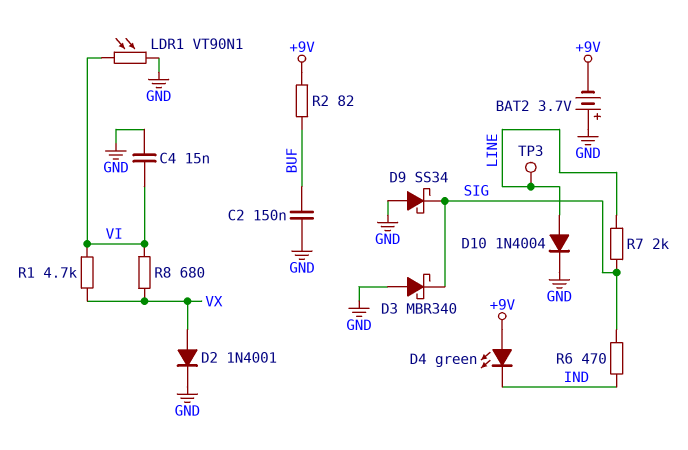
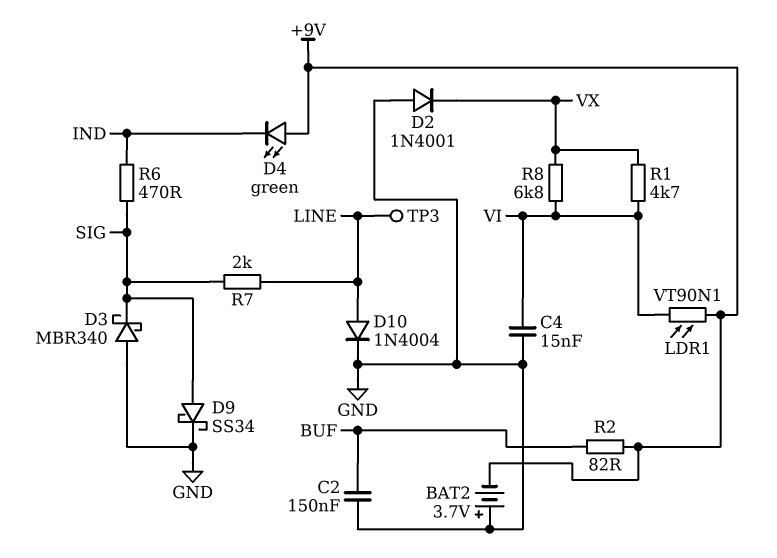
D2: diode 1N4001 (A VX, K GND) -> diode 1N4001 (A GND, K VX)
D9: schottky SS34 (A GND, K SIG) -> schottky SS34 (A SIG, K GND)
LDR1: VT90N1 (GND, VI) -> VT90N1 (+9V, VI)
R8: 680 (VI, VX) -> 6.8k (VI, VX)

